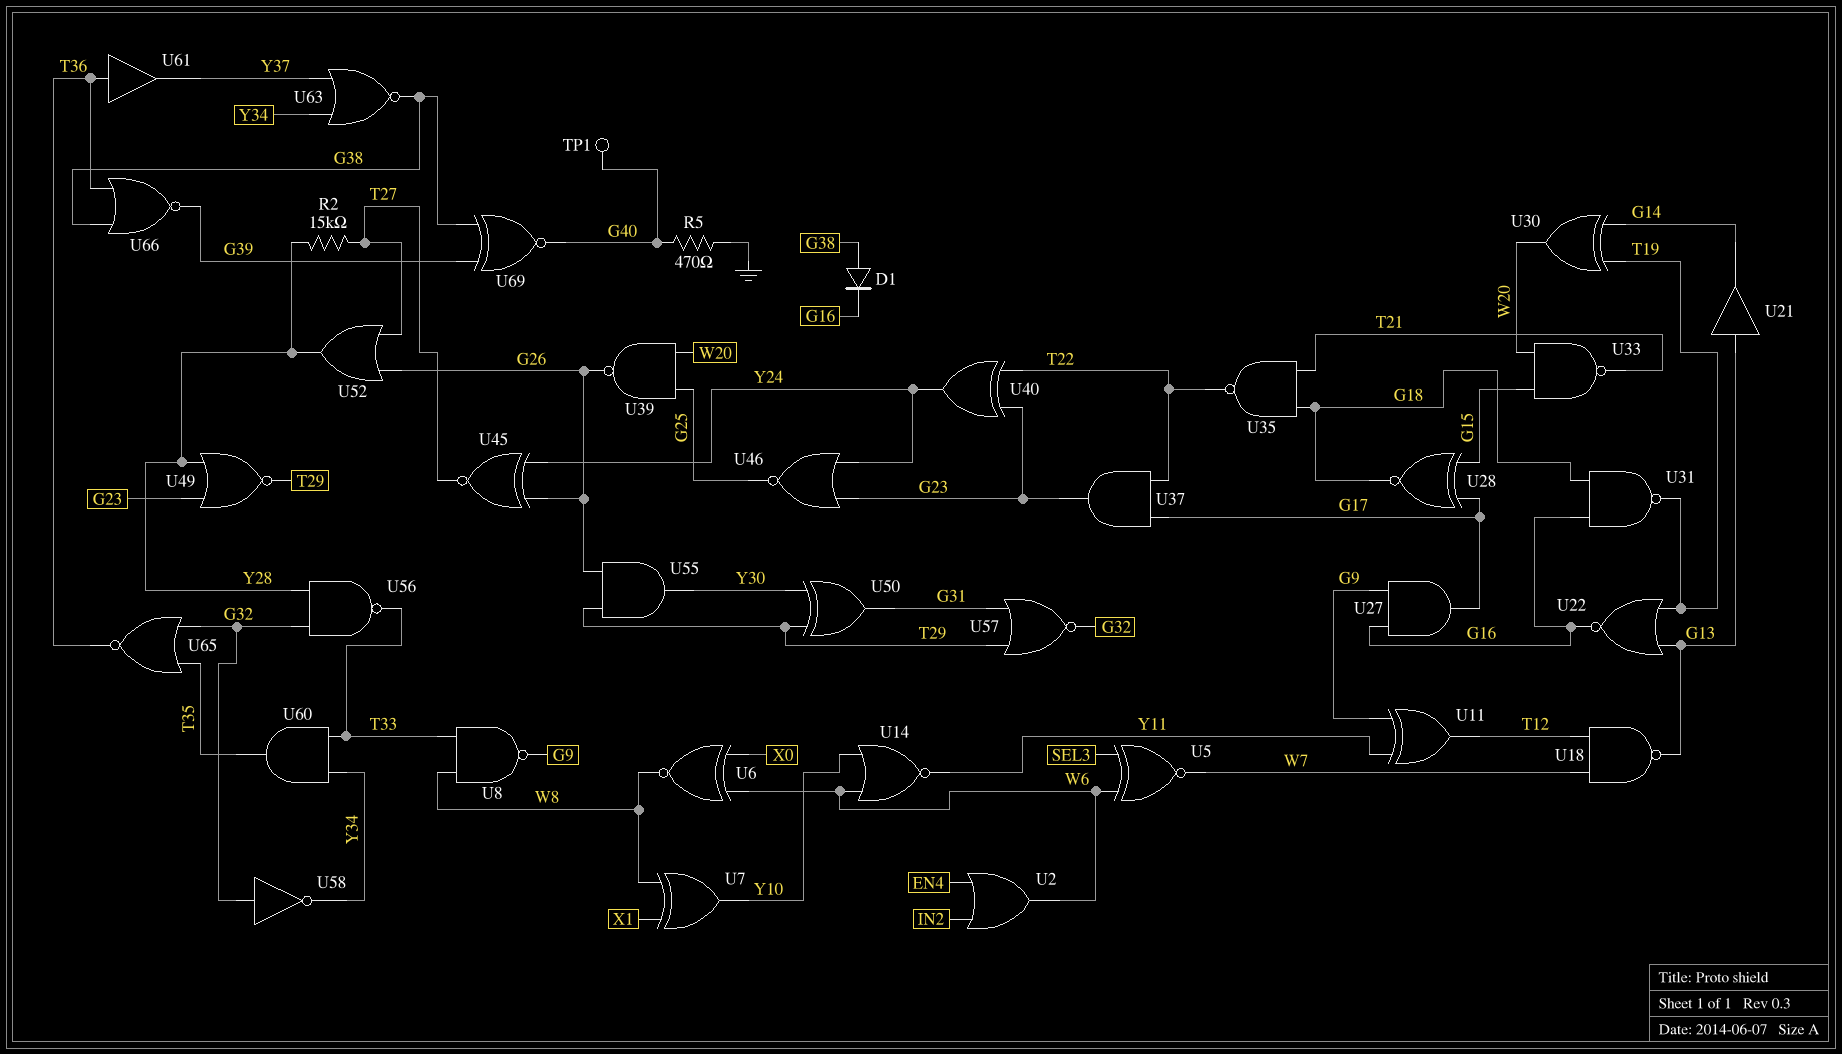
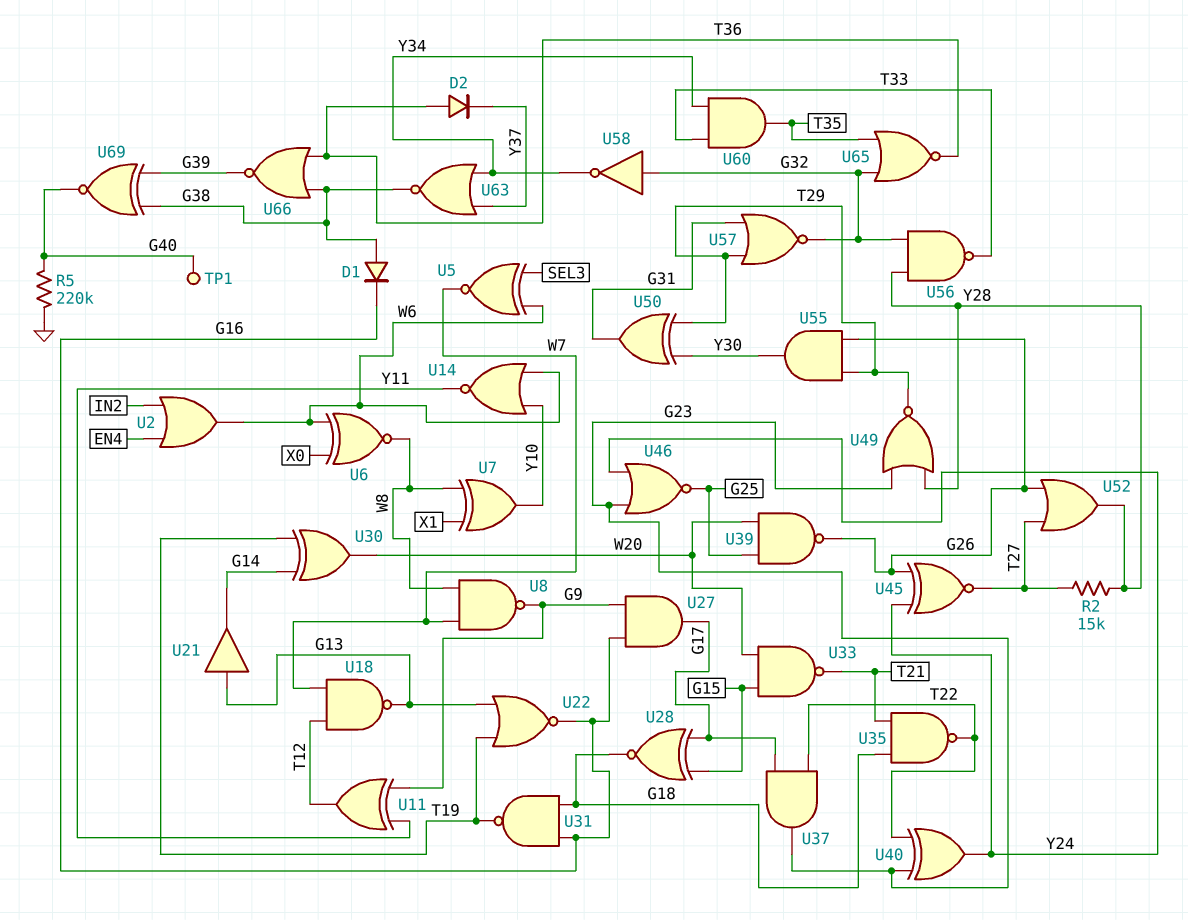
D2: none -> diode (A T36, K Y37)
R5: 470 (G40, GND) -> 220k (G40, GND)
U8: NAND (in T33, in W8, out G9) -> NAND (in W7, in W8, out G9)
U61: buffer (in T36, out Y37) -> none

